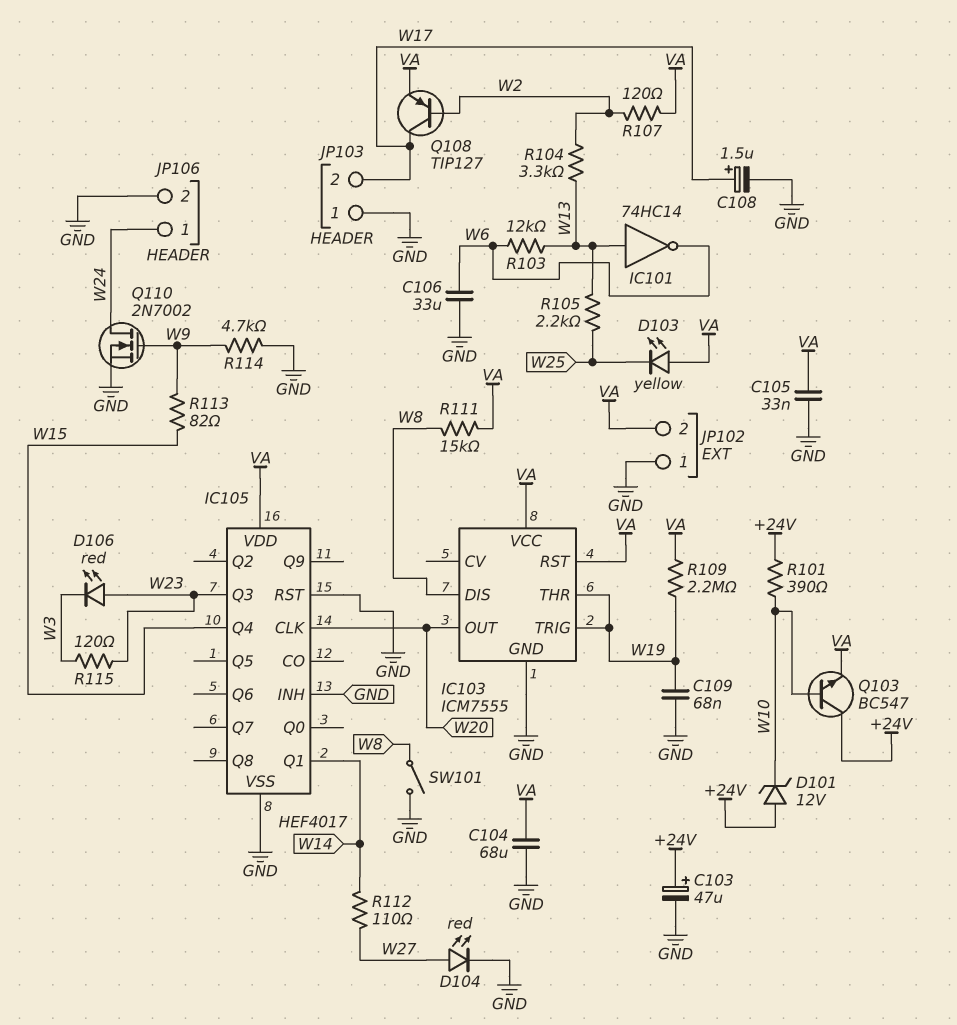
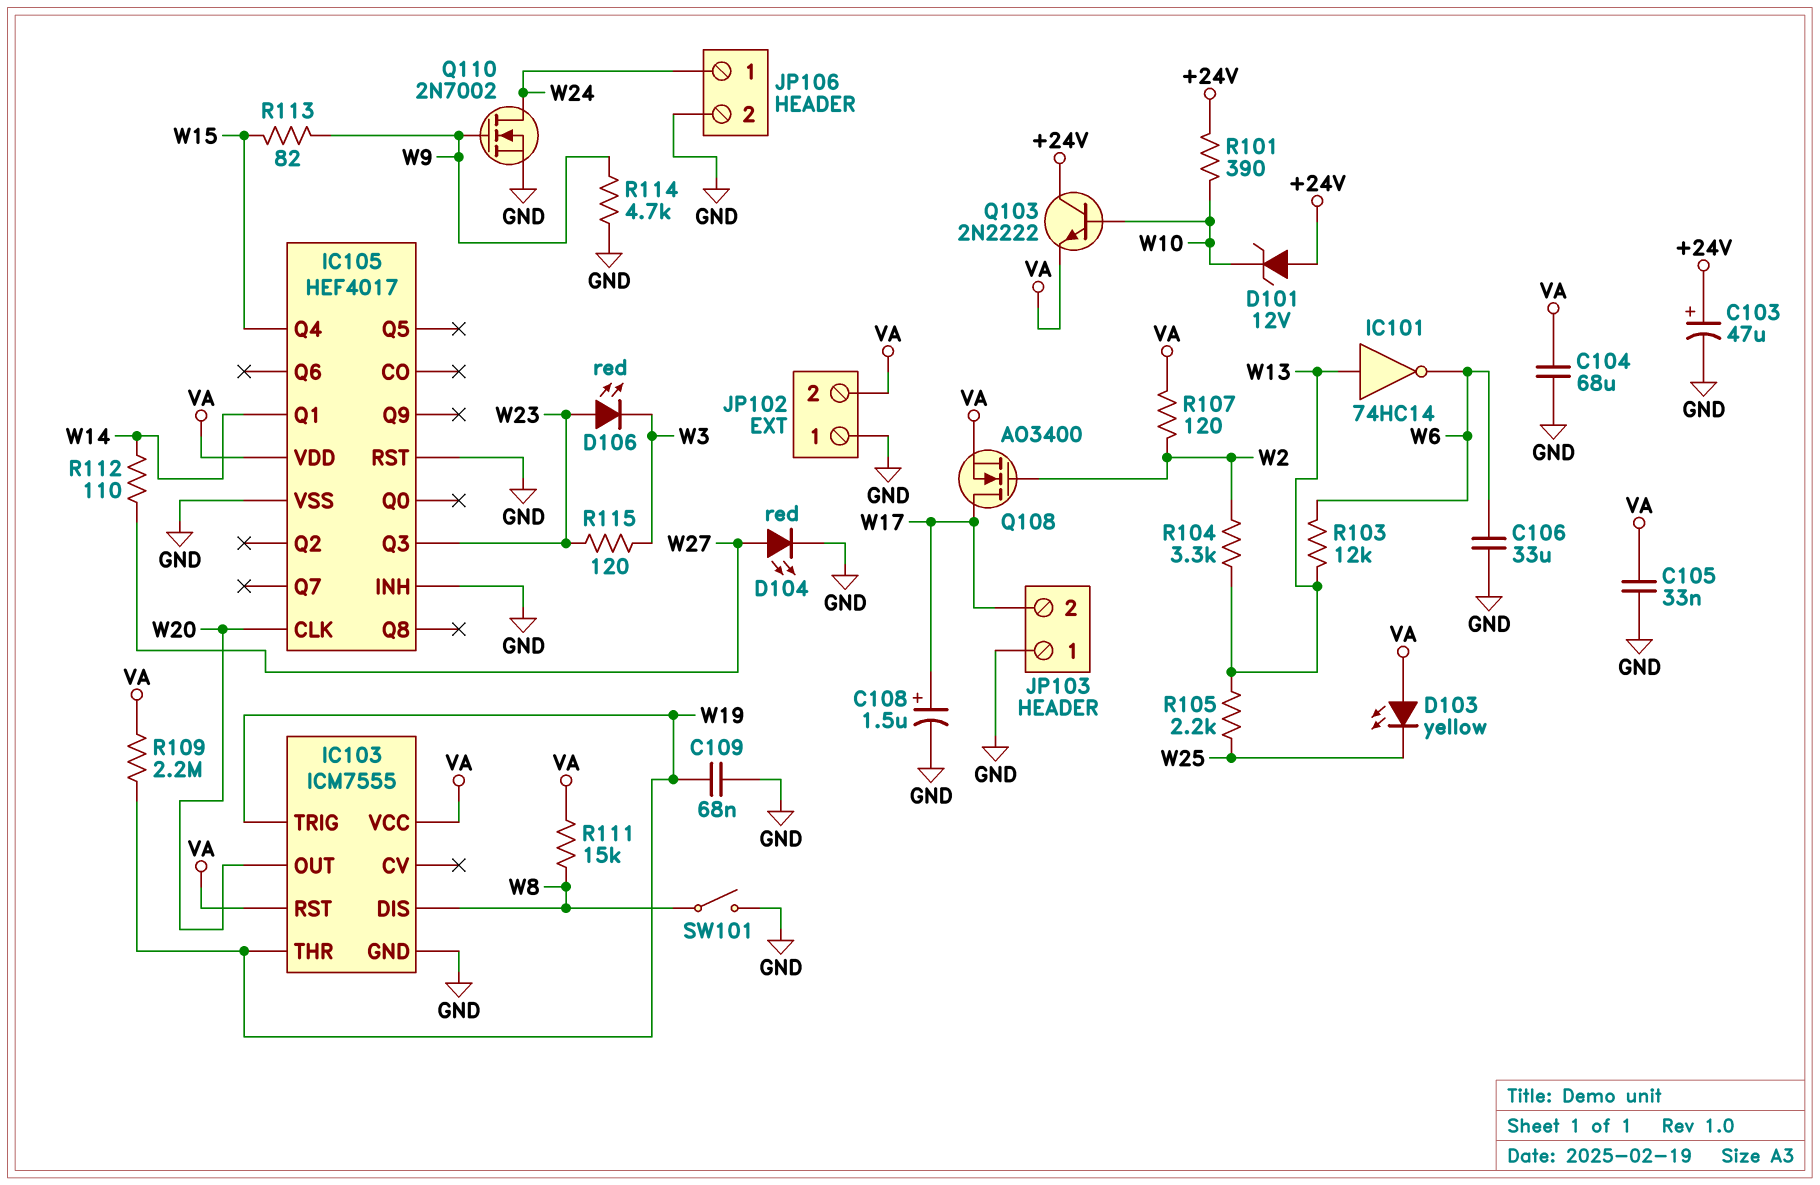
Q103: NPN BC547 (B W10, C +24V, E VA) -> NPN 2N2222 (B W10, C +24V, E VA)
Q108: PNP TIP127 (B W2, C W17, E VA) -> NMOS AO3400 (G W2, D W17, S VA)

